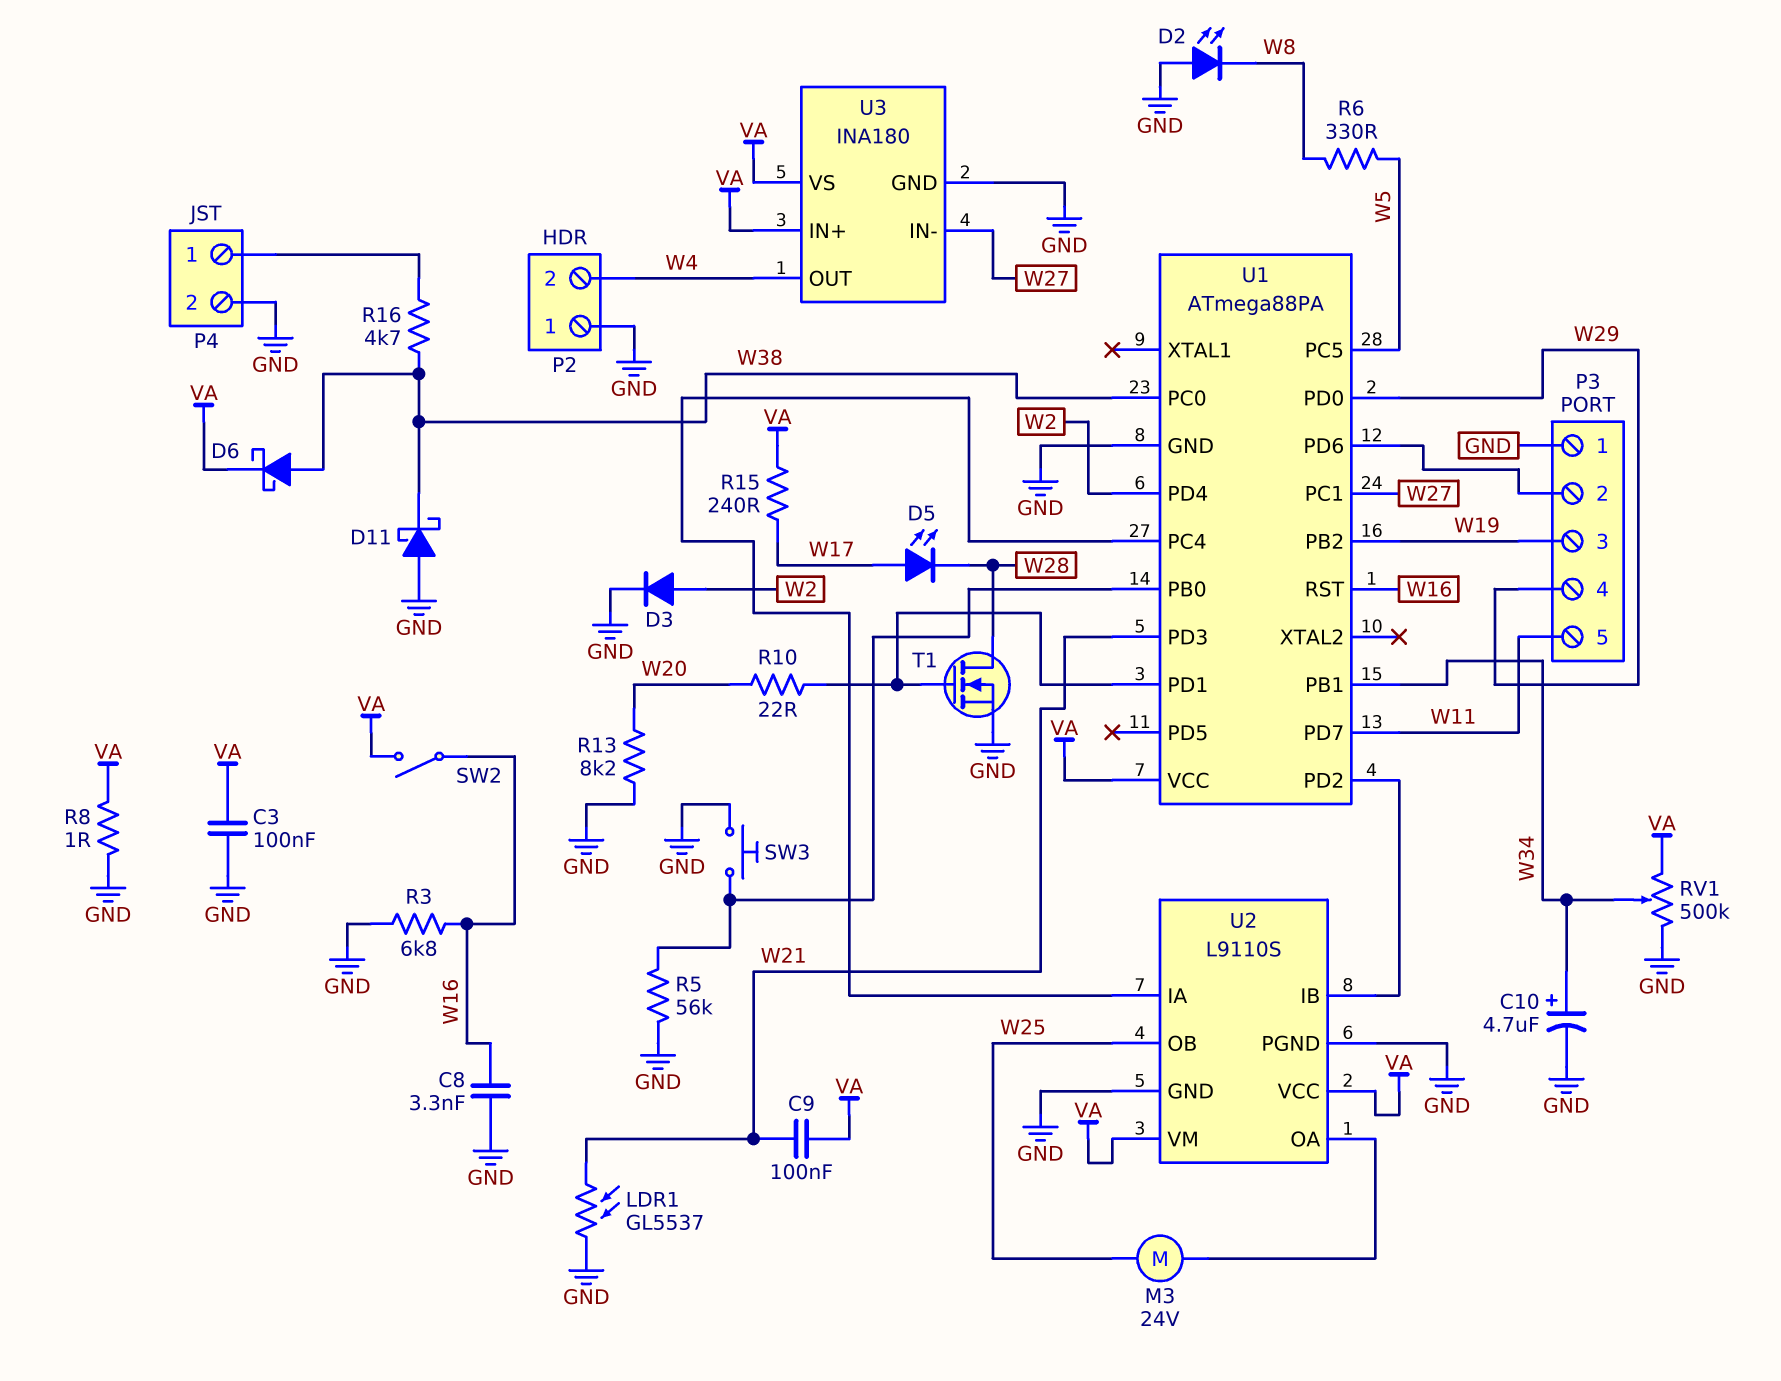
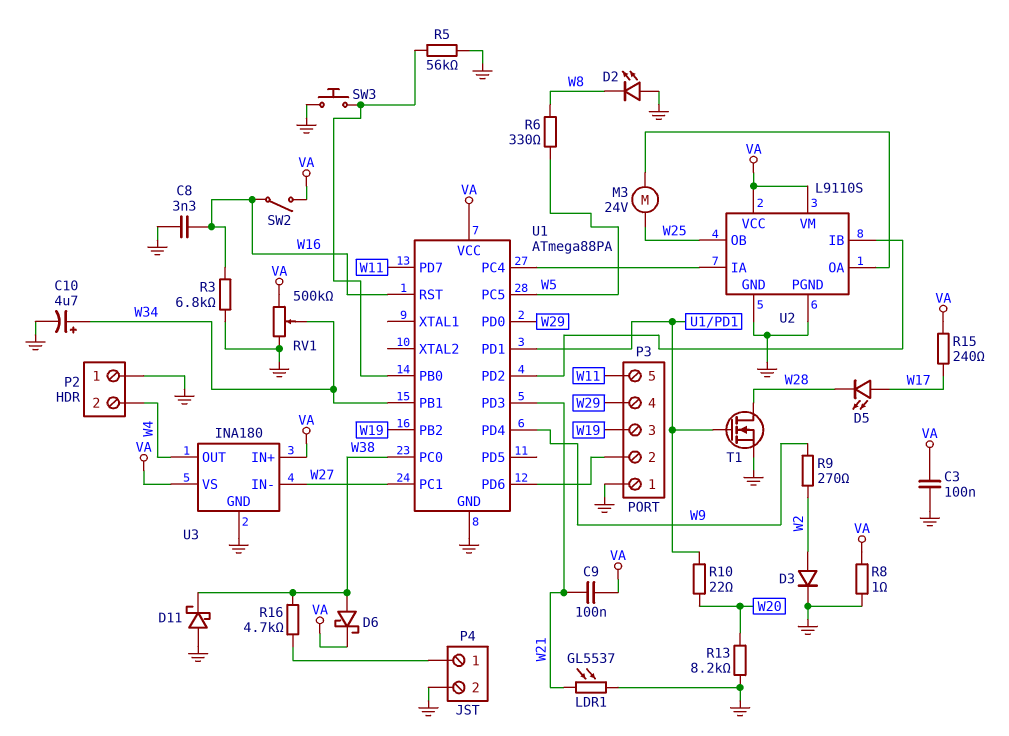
R9: none -> 270 (W2, W9)
U1 pin PD4: W2 -> W9

